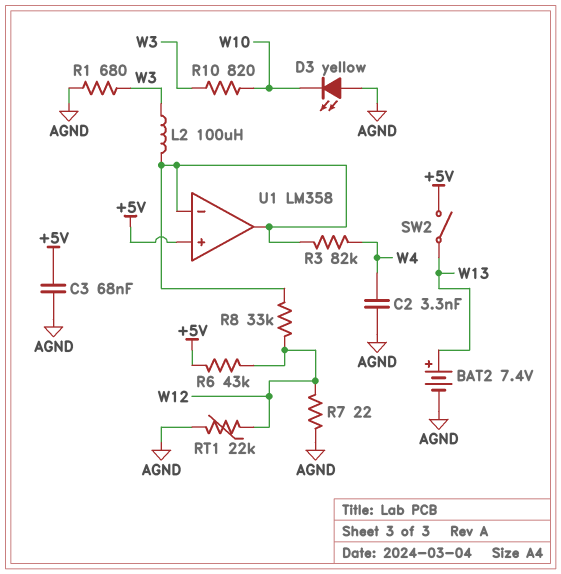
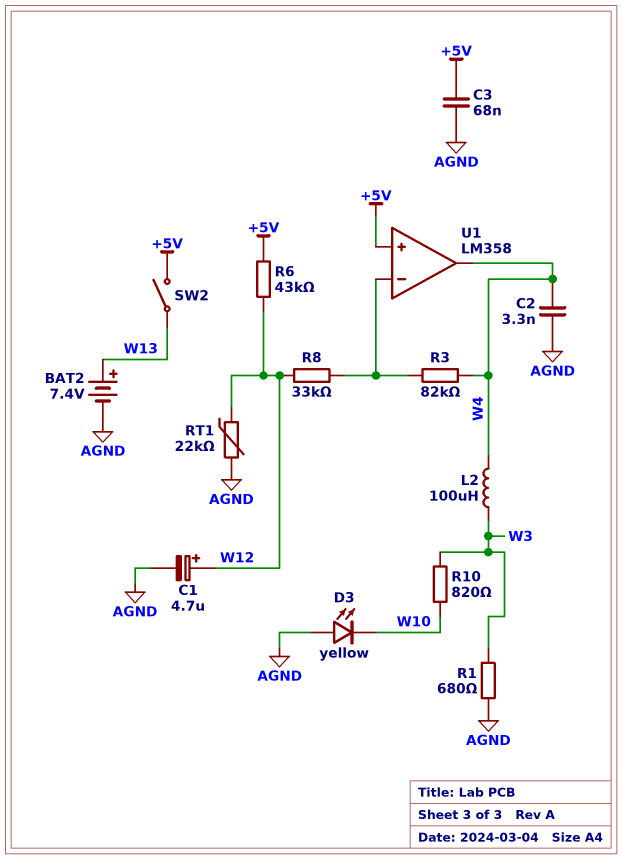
C1: none -> 4.7uF (plus W12, minus AGND)
L2: 100uH (U1/in-, W3) -> 100uH (W3, W4)
R7: 22 (AGND, W12) -> none
U1 pin out: U1/in- -> W4

